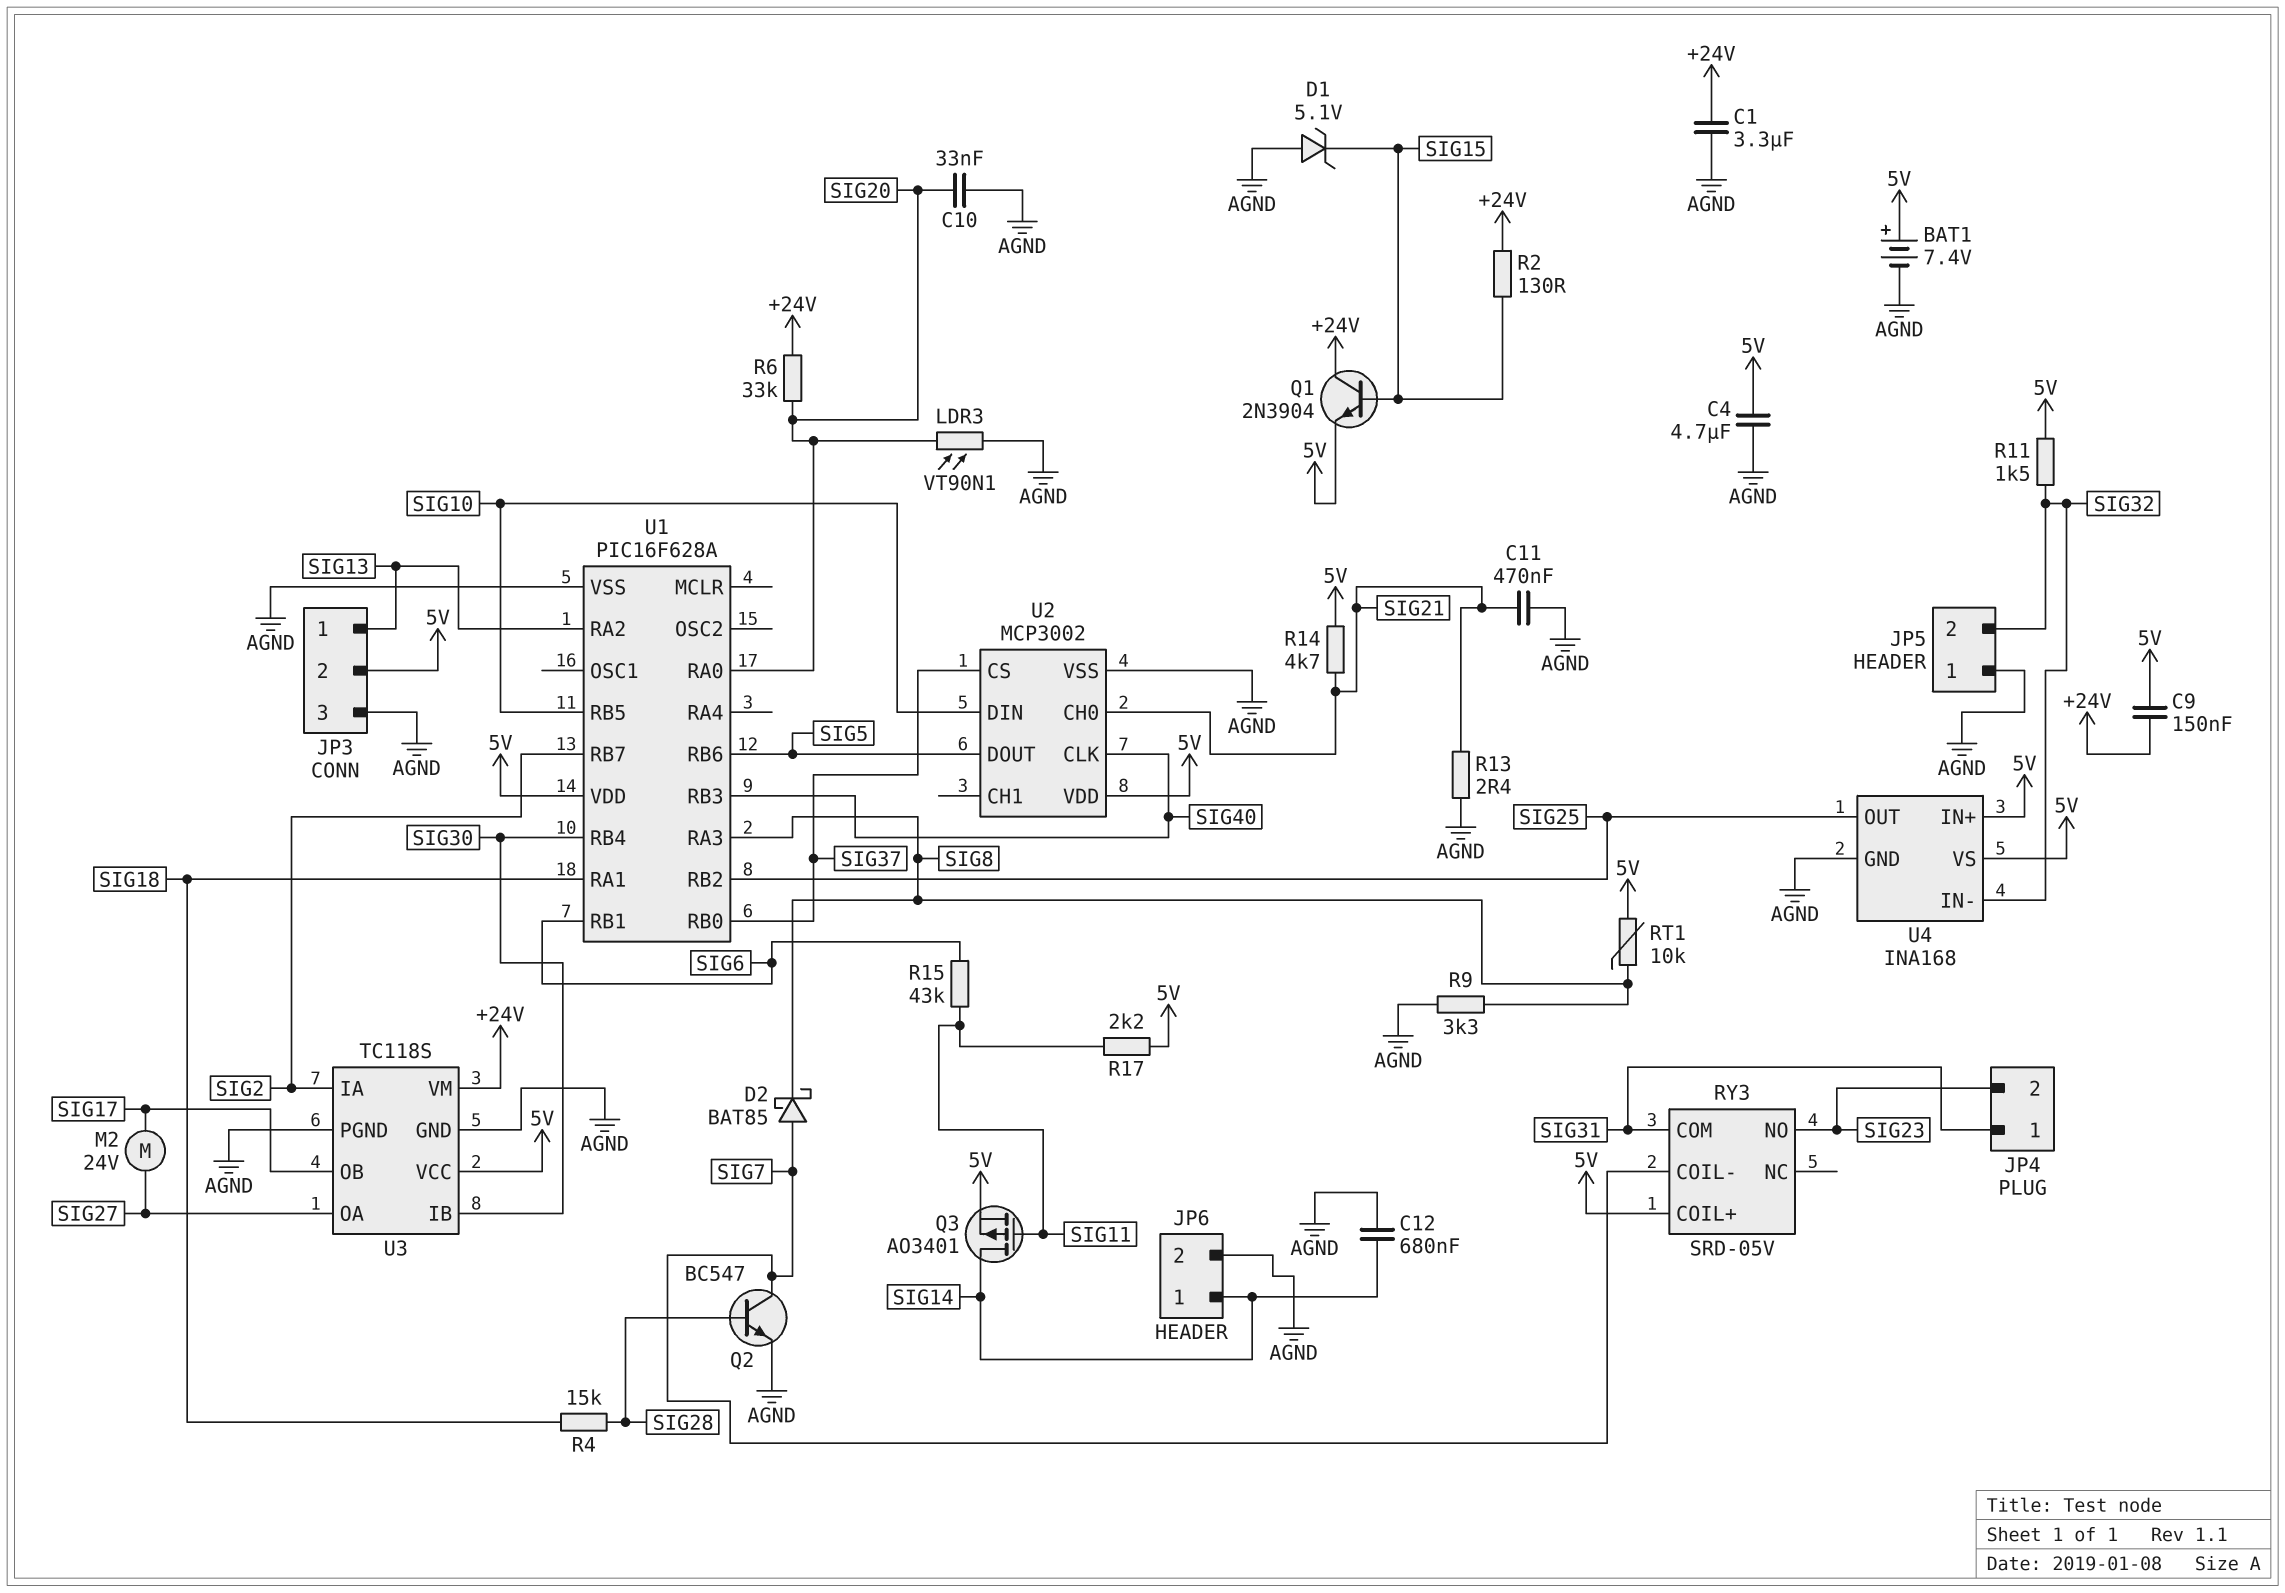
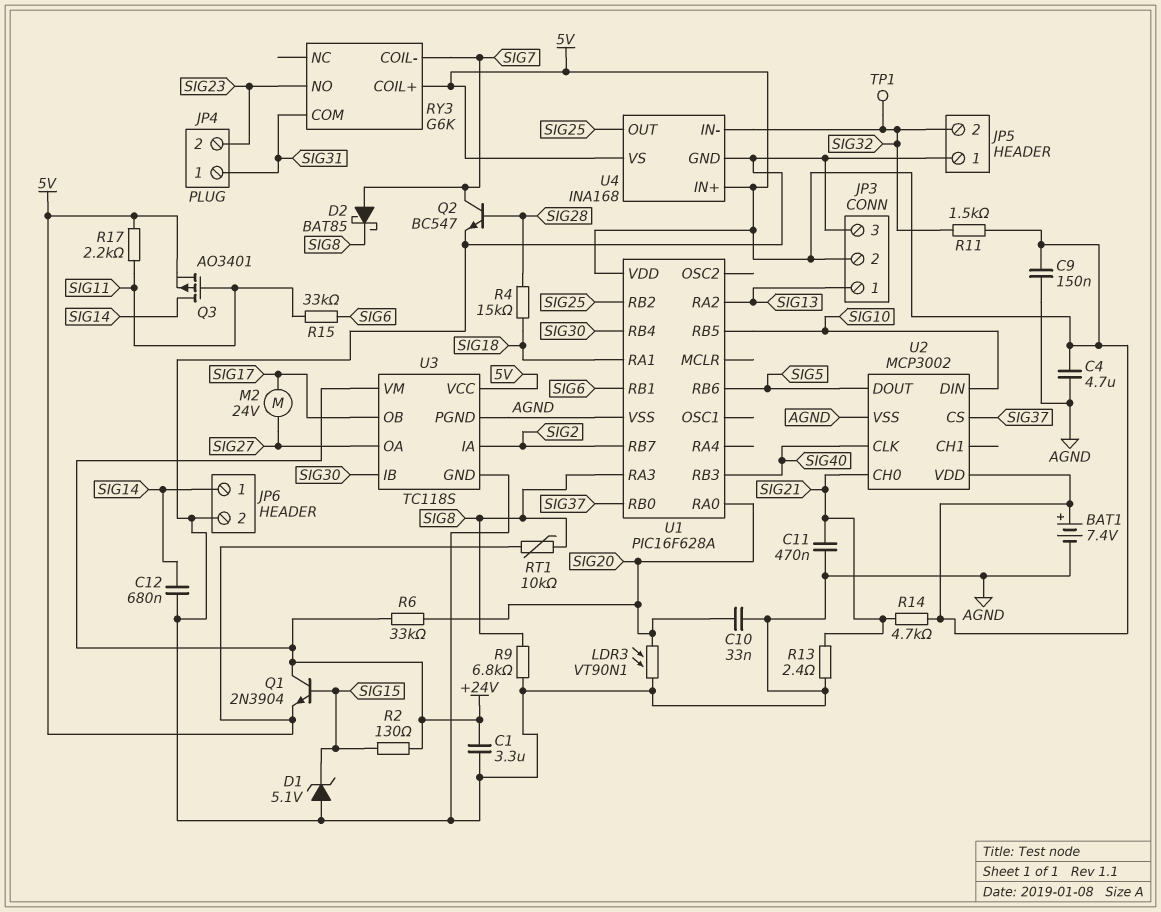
C9: 150nF (+24V, 5V) -> 150nF (5V, AGND)
R9: 3.3k (AGND, SIG8) -> 6.8k (AGND, SIG8)
R15: 43k (SIG6, SIG11) -> 33k (SIG6, SIG11)
RY3: SRD-05V -> G6K
TP1: none -> test point (SIG32)

